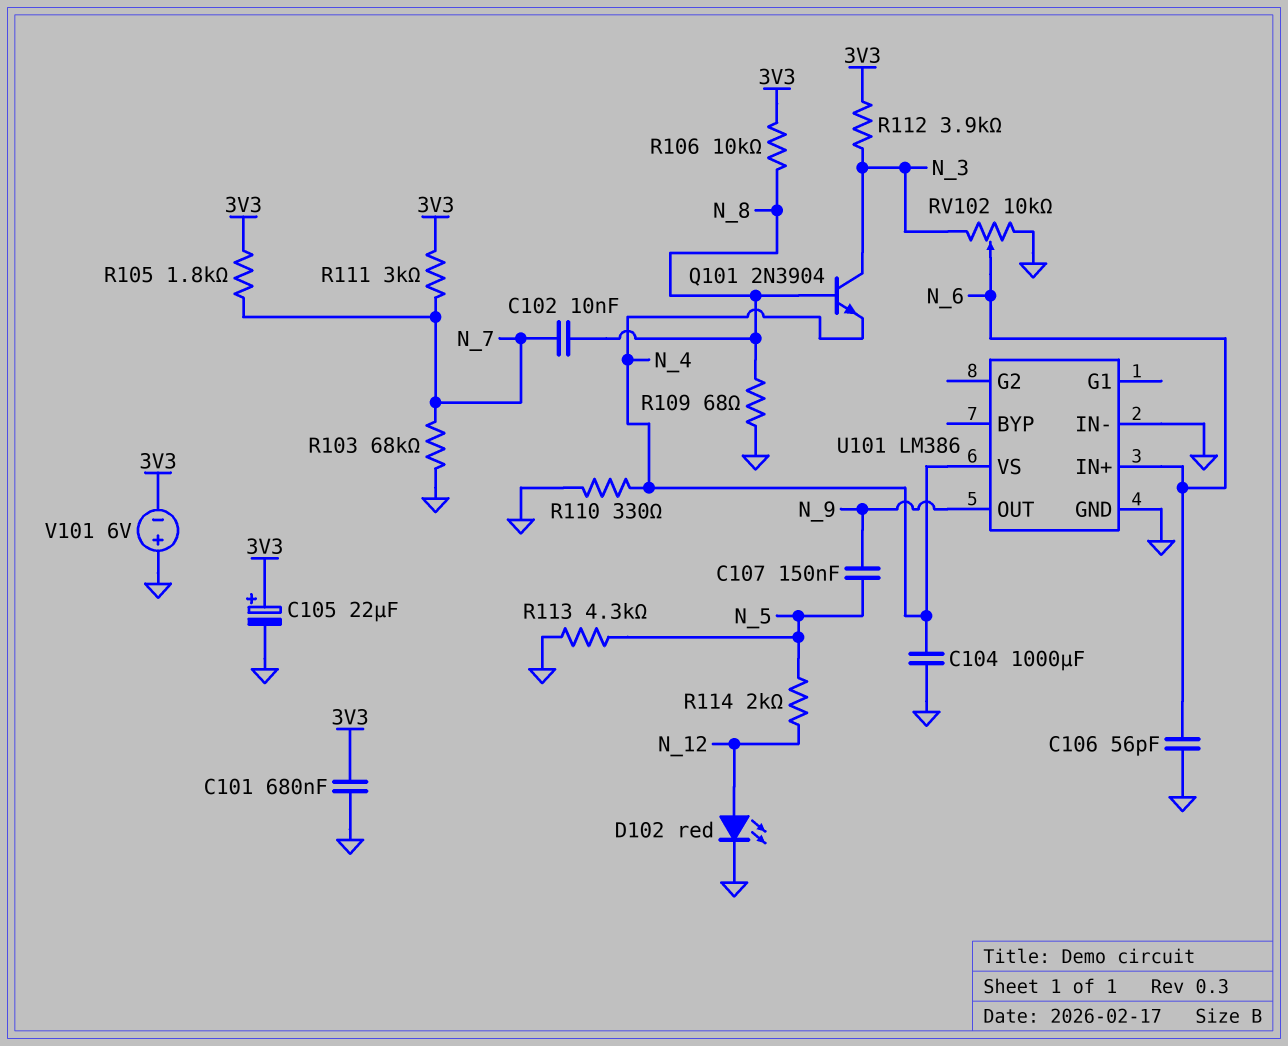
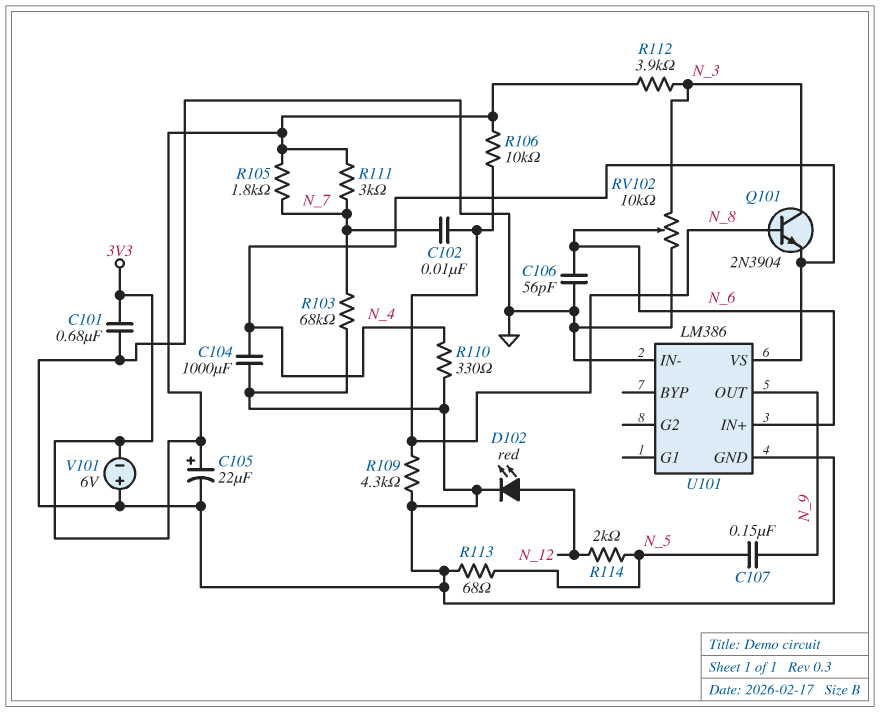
R109: 68 (GND, N_8) -> 4.3k (GND, N_8)
R113: 4.3k (GND, N_5) -> 68 (GND, N_5)

